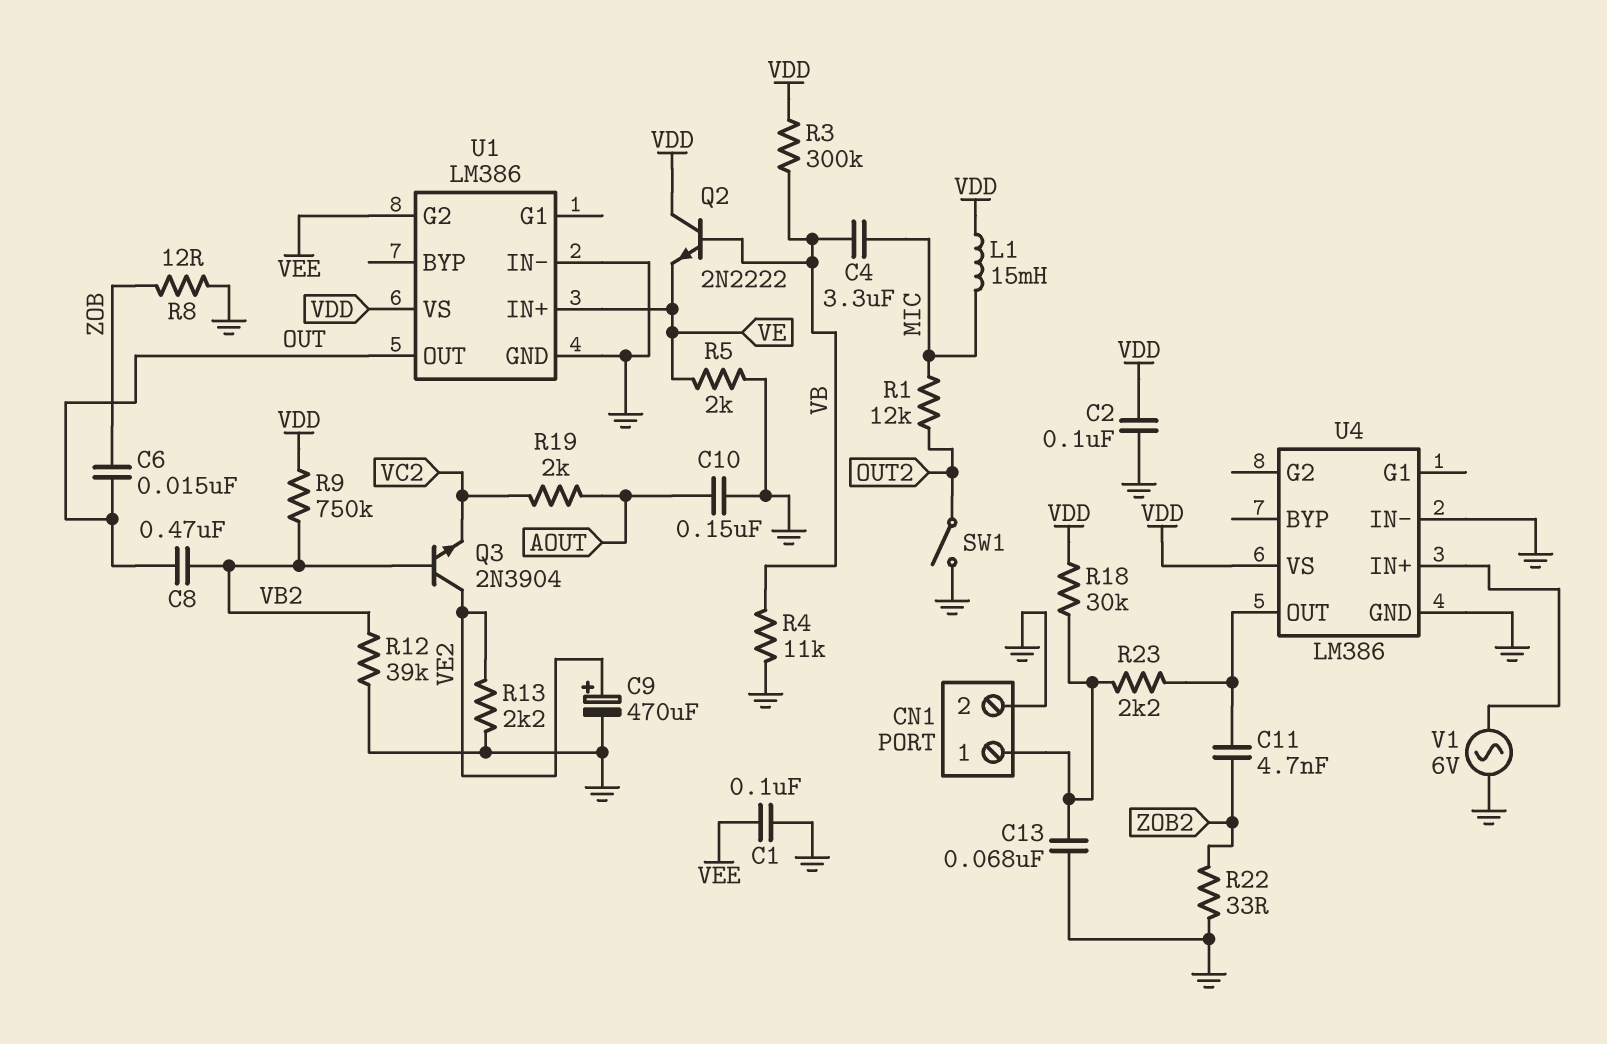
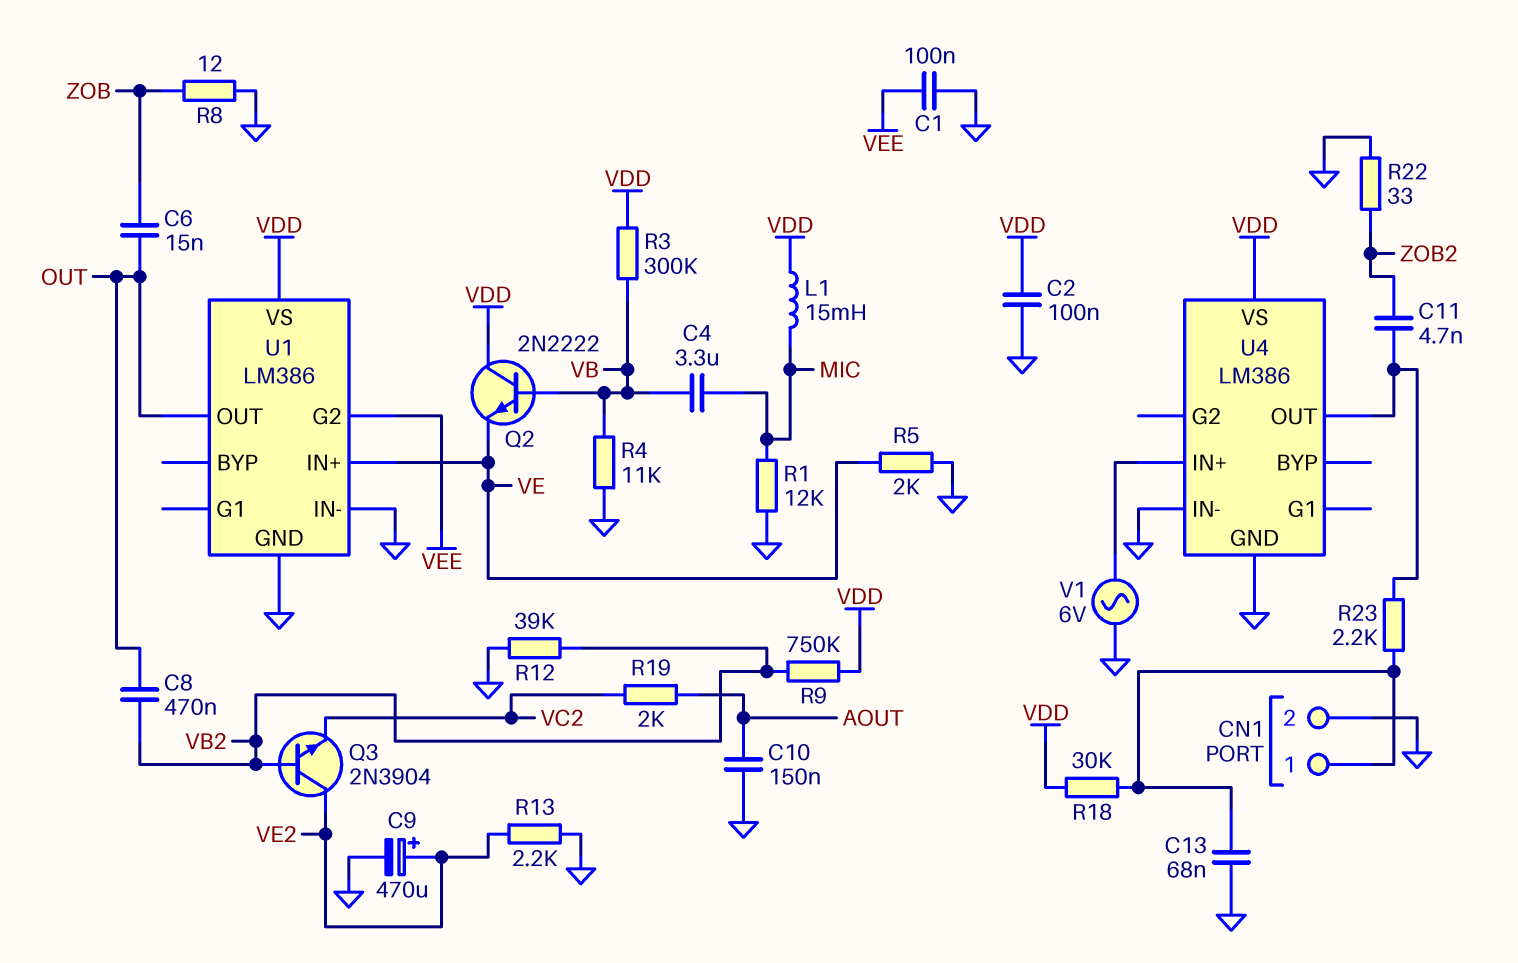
R1: 12k (MIC, OUT2) -> 12k (GND, MIC)
SW1: switch (GND, OUT2) -> none

